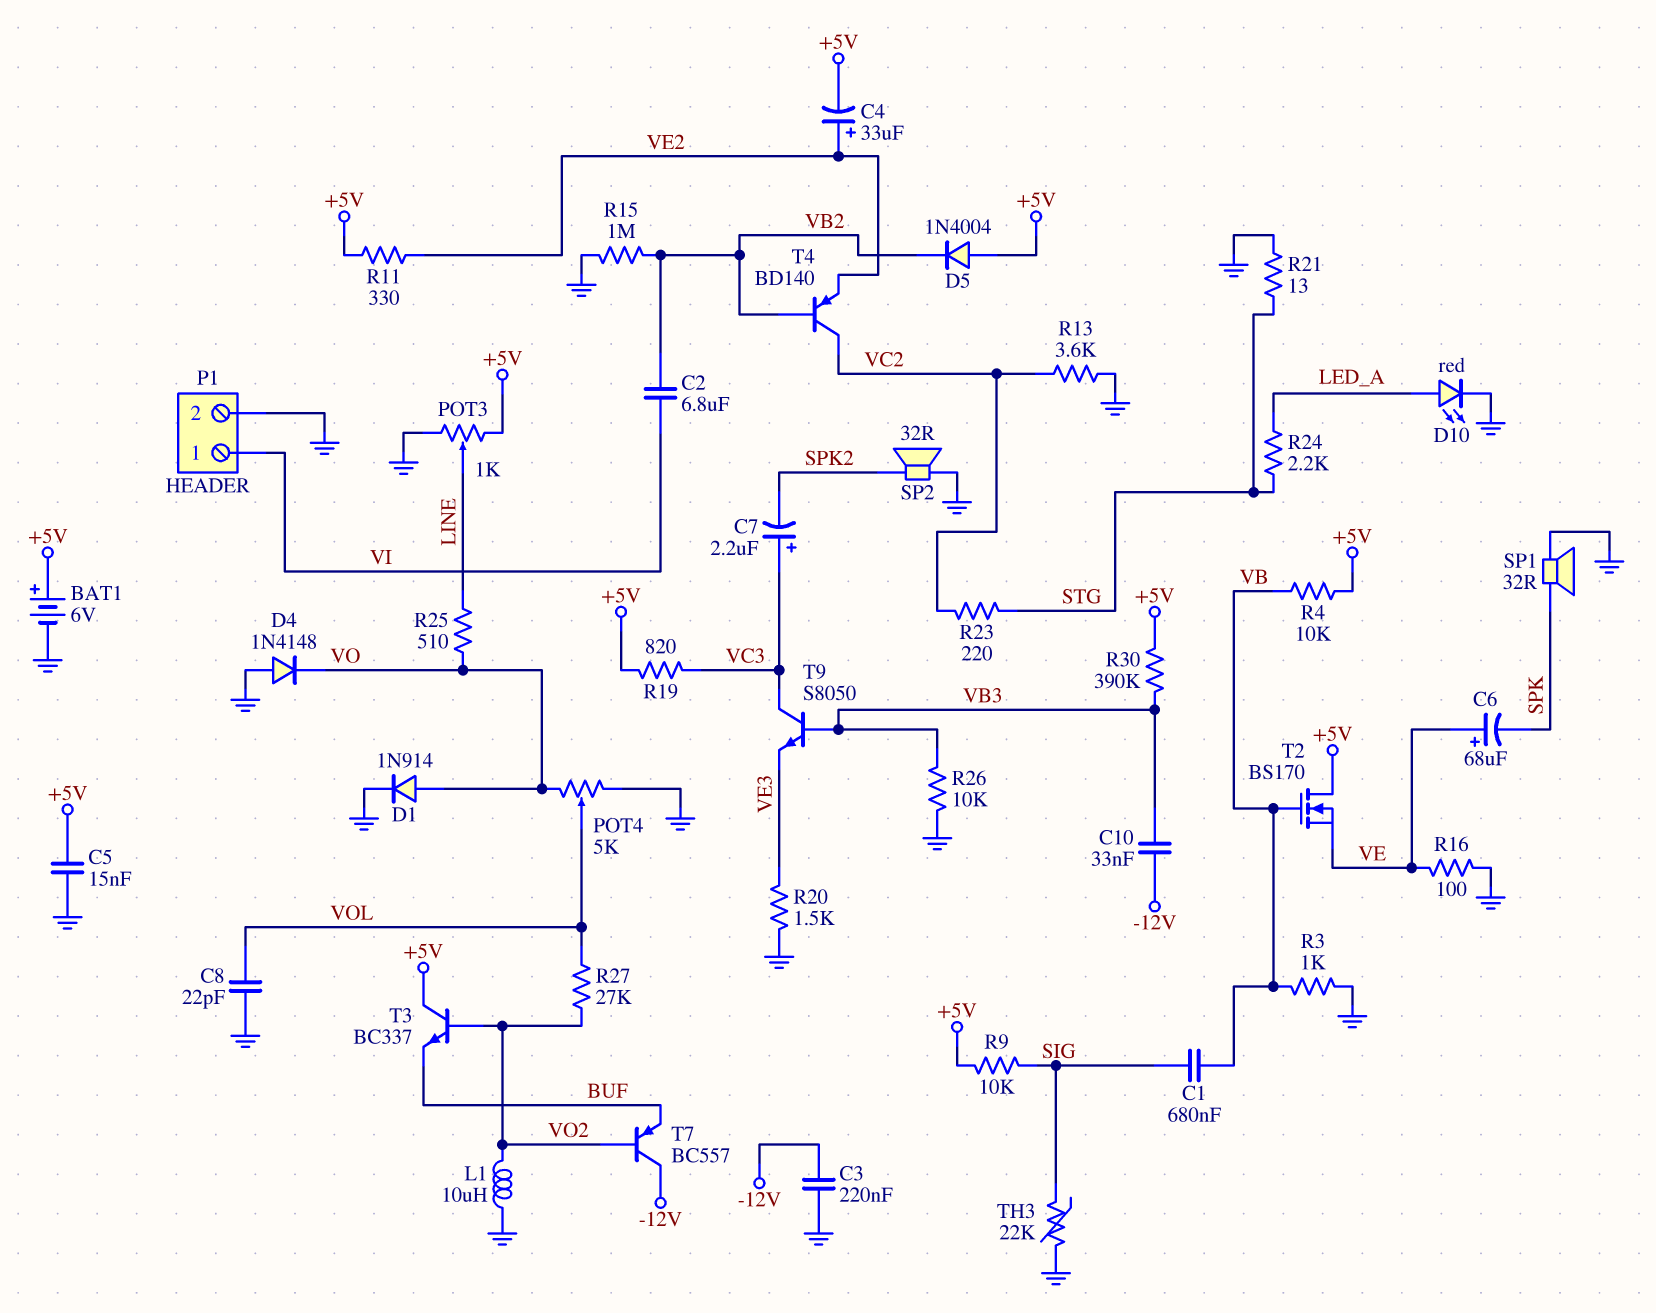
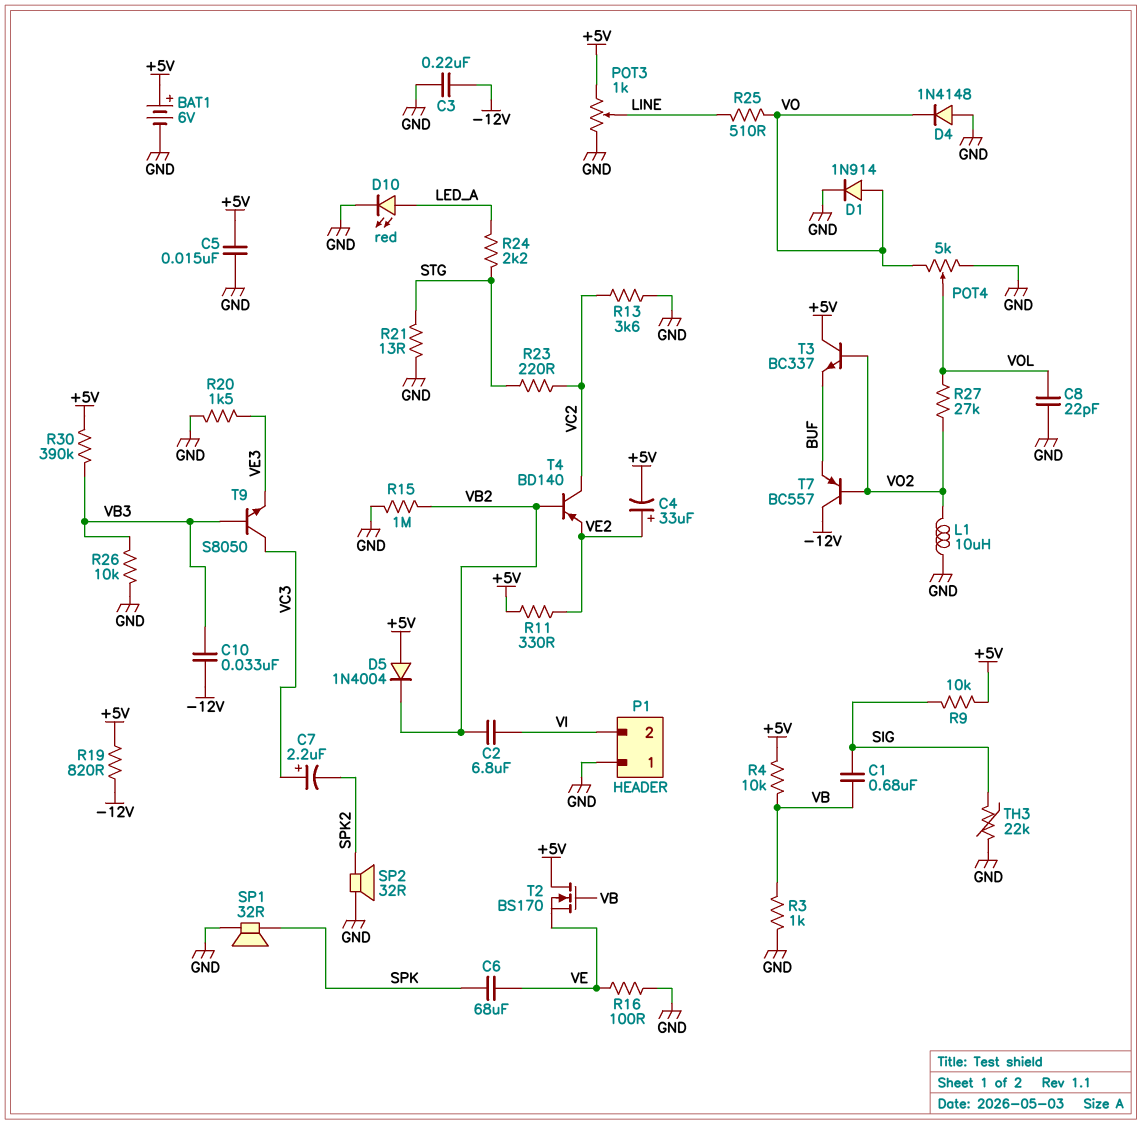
C6: 68uF (plus VE, minus SPK) -> 68uF (SPK, VE)
P1 pin 1: VI -> GND
P1 pin 2: GND -> VI
R19: 820 (+5V, VC3) -> 820 (+5V, -12V)

